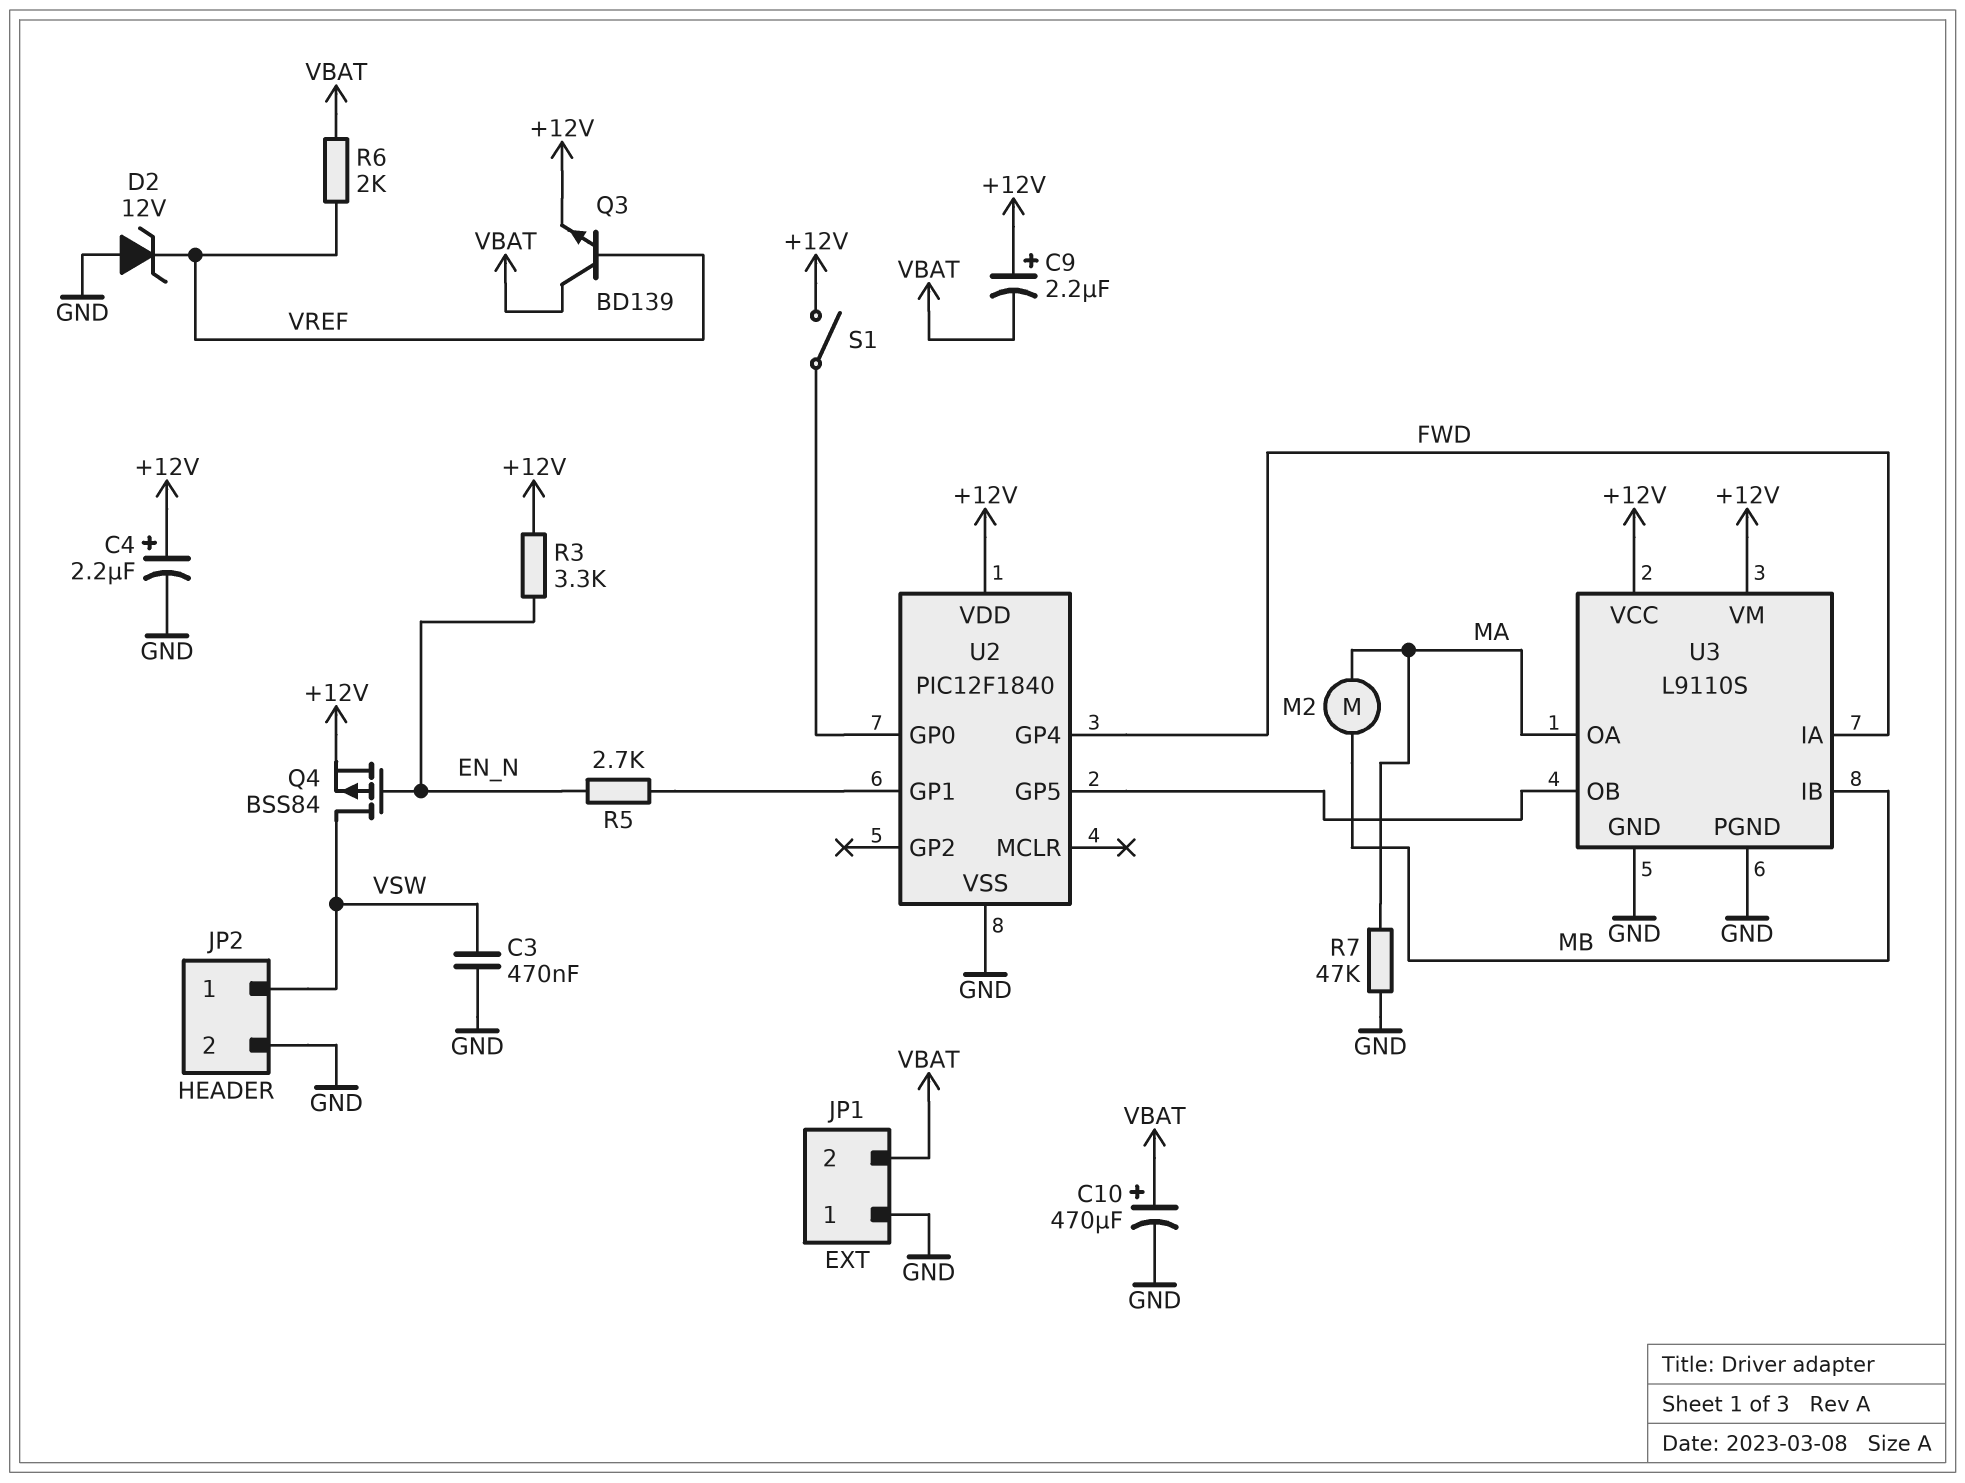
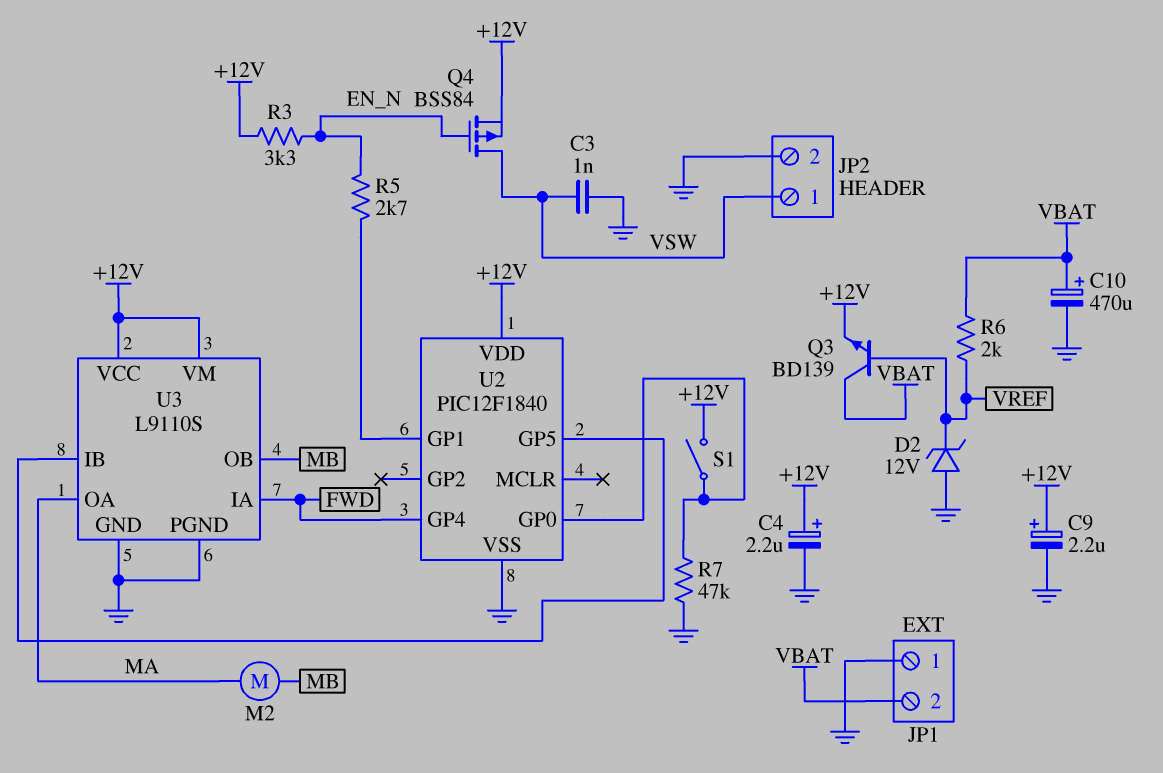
C3: 470nF (GND, VSW) -> 1nF (GND, VSW)
C9: 2.2uF (plus +12V, minus VBAT) -> 2.2uF (plus +12V, minus GND)
R7: 47k (GND, MA) -> 47k (GND, U2/GP0)
U3 pin IB: MB -> U2/GP5
U3 pin OB: U2/GP5 -> MB

